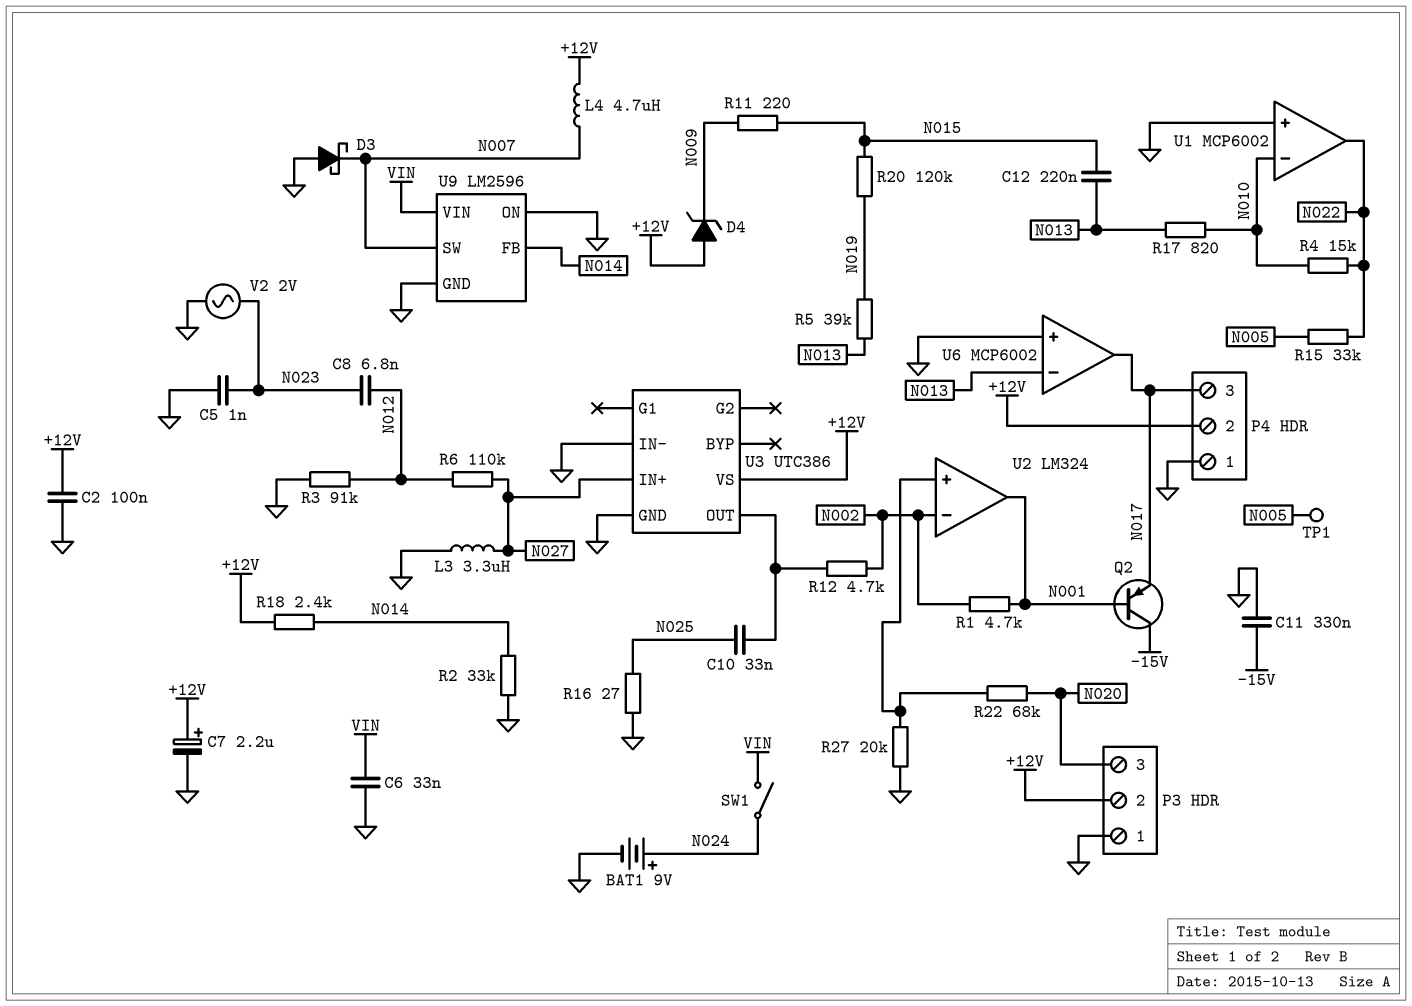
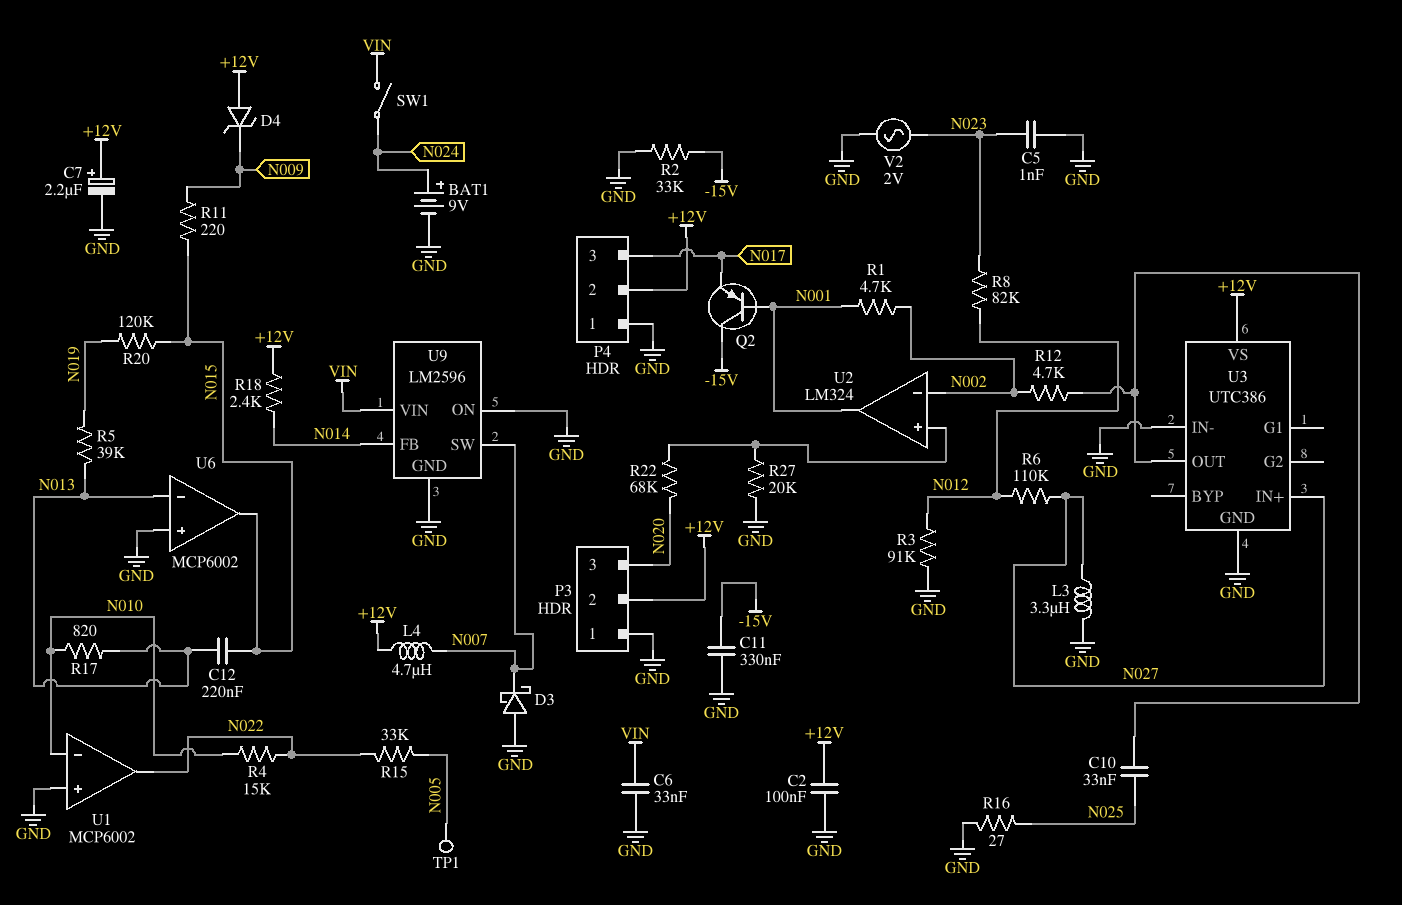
C8: 6.8nF (N012, N023) -> none
R2: 33k (GND, N014) -> 33k (-15V, GND)
R8: none -> 82k (N012, N023)
U6 pin out: N017 -> N015

